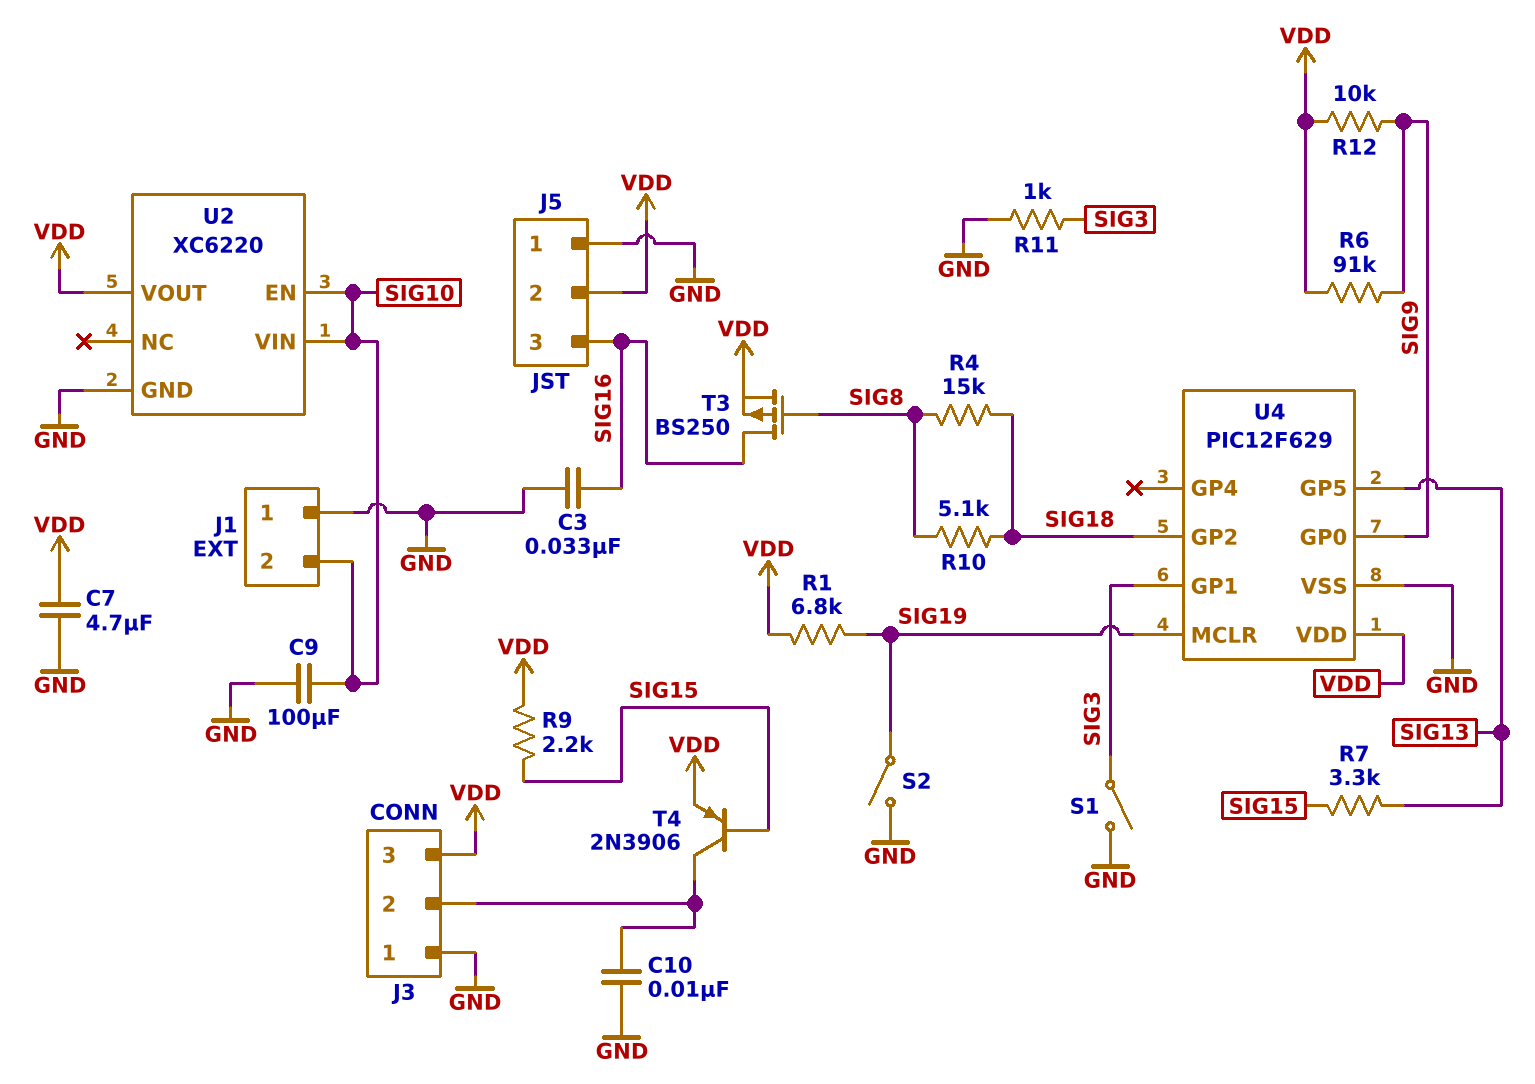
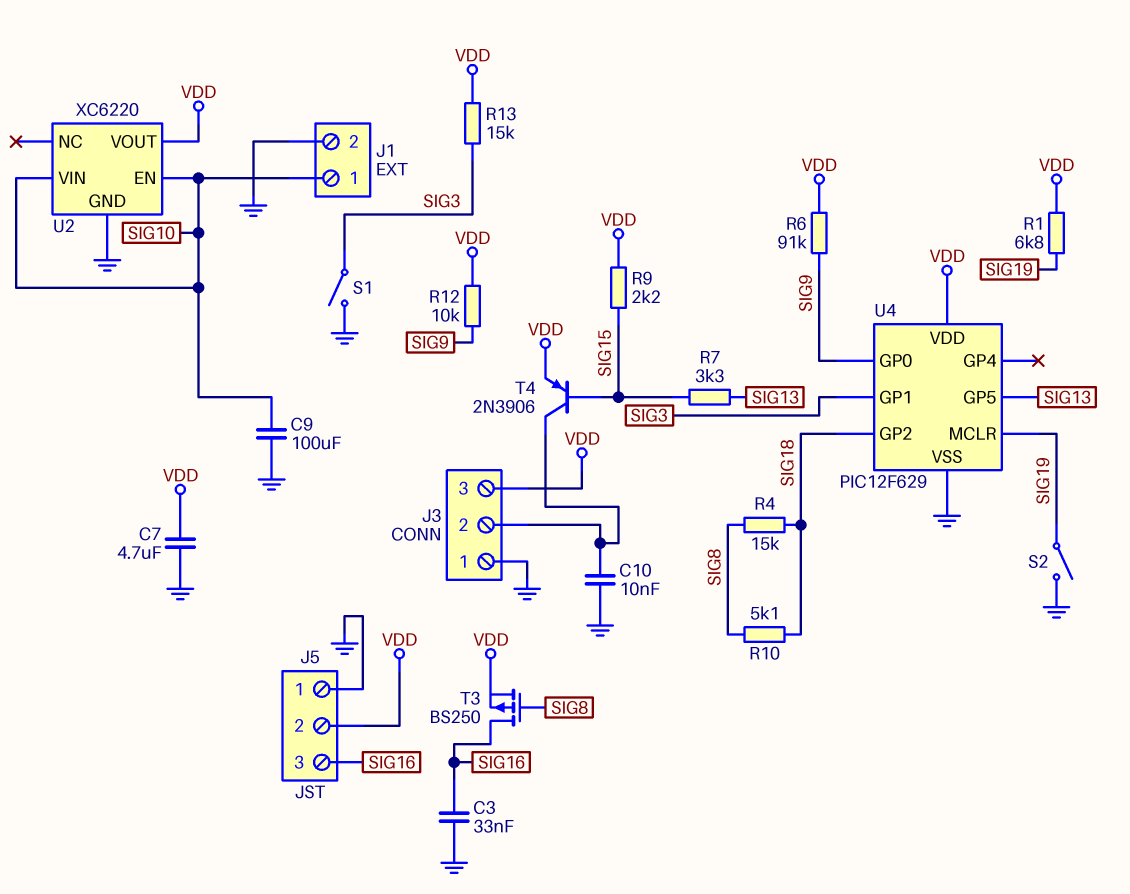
J1 pin 1: GND -> SIG10
J1 pin 2: SIG10 -> GND
R11: 1k (GND, SIG3) -> none
R13: none -> 15k (SIG3, VDD)

